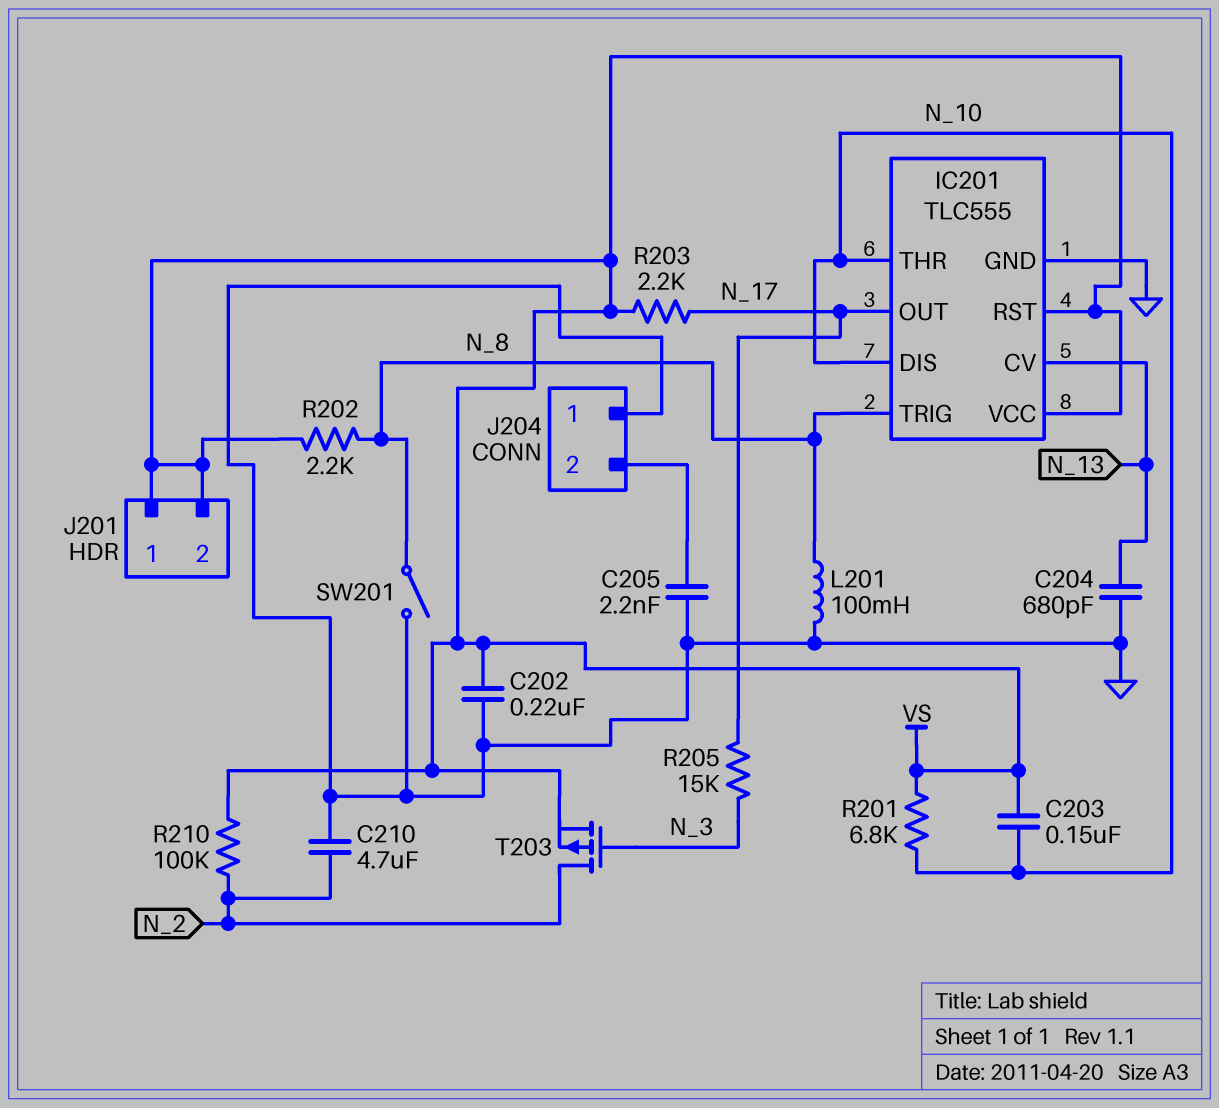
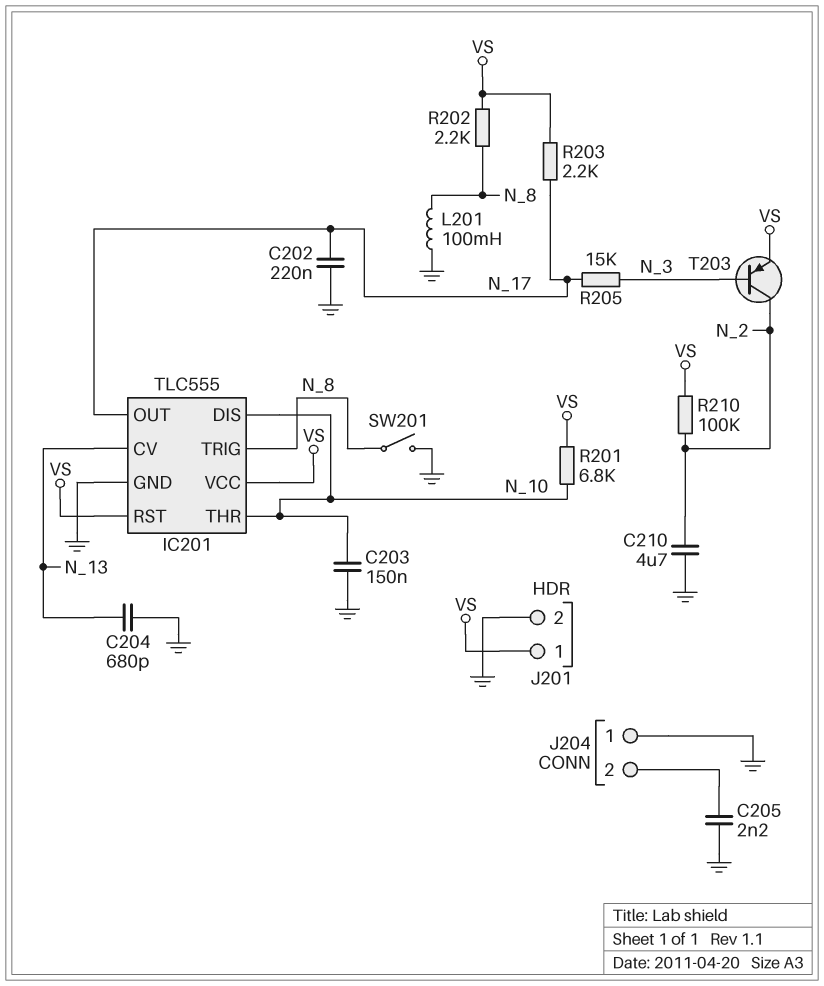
C202: 220nF (GND, VS) -> 220nF (GND, N_17)
C203: 150nF (N_10, VS) -> 150nF (GND, N_10)
J201 pin 2: VS -> GND
T203: PMOS (G N_3, D N_2, S VS) -> PNP (B N_3, C N_2, E VS)

